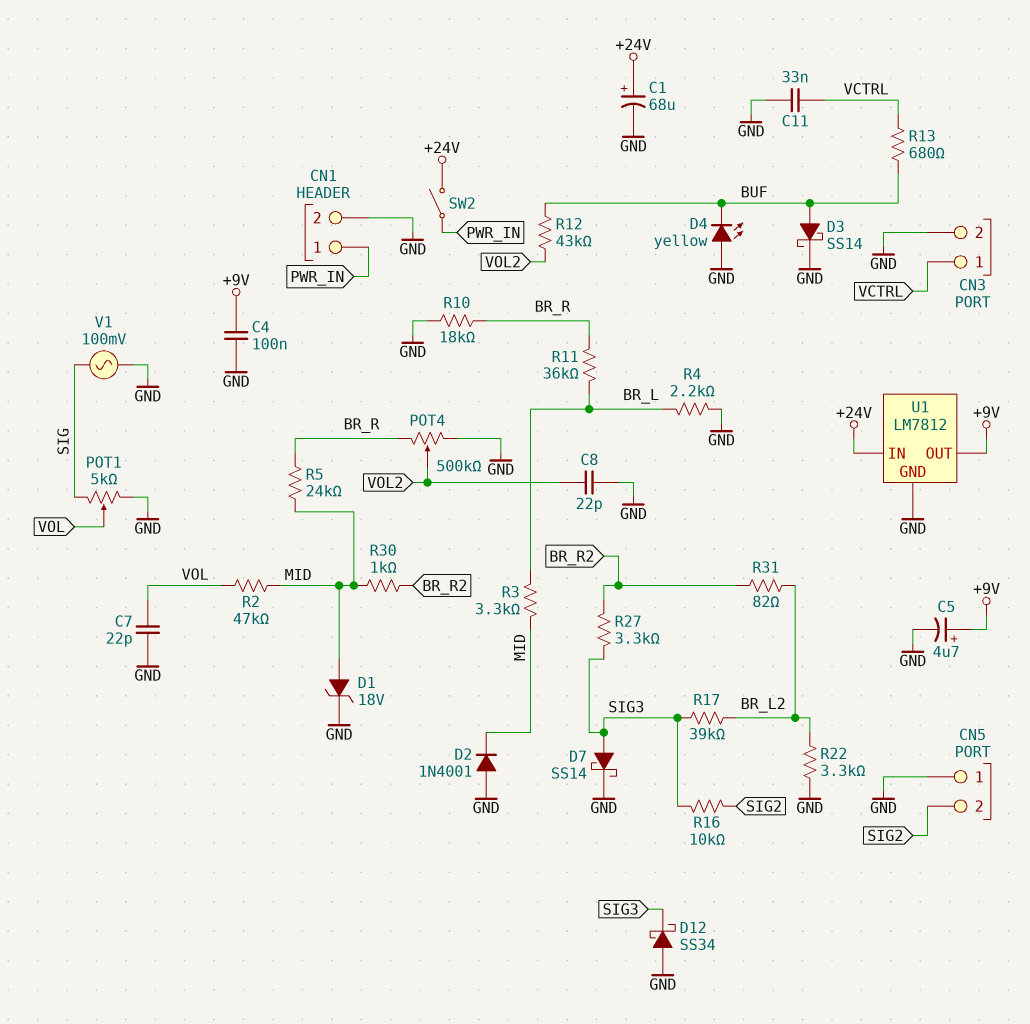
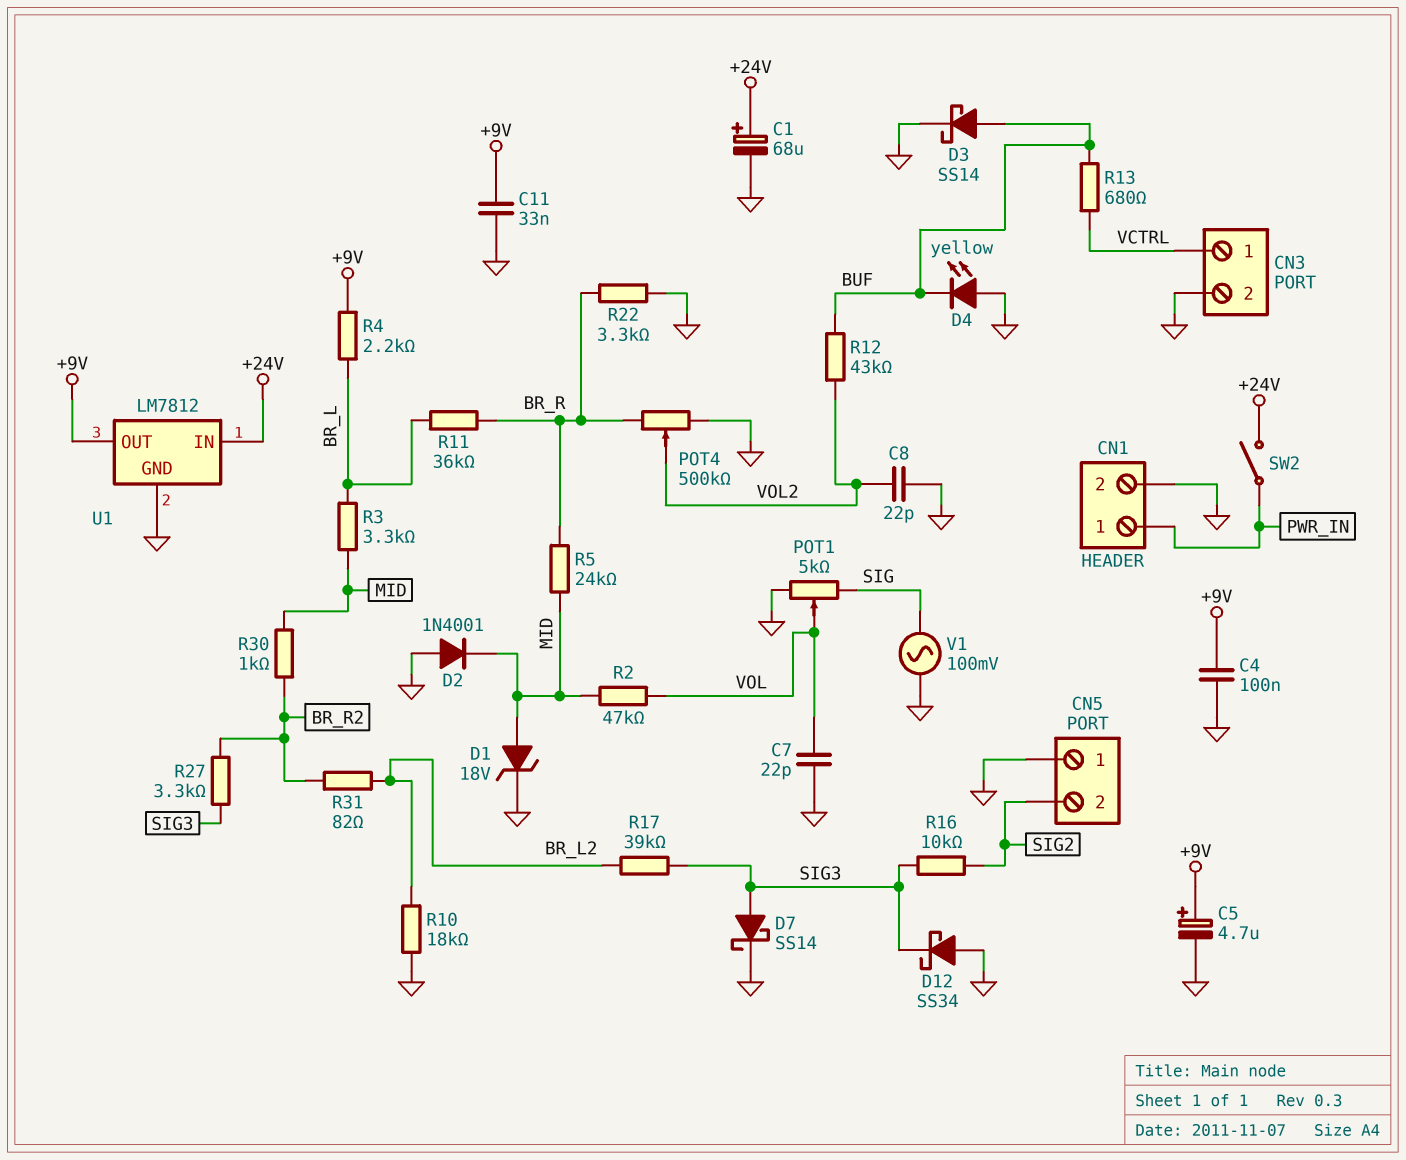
C11: 33nF (GND, VCTRL) -> 33nF (+9V, GND)
R4: 2.2k (BR_L, GND) -> 2.2k (+9V, BR_L)
R10: 18k (BR_R, GND) -> 18k (BR_L2, GND)
R22: 3.3k (BR_L2, GND) -> 3.3k (BR_R, GND)

